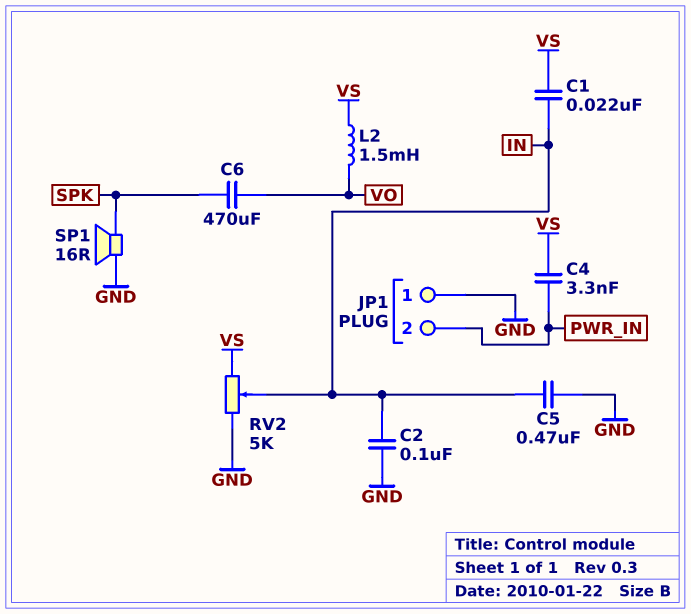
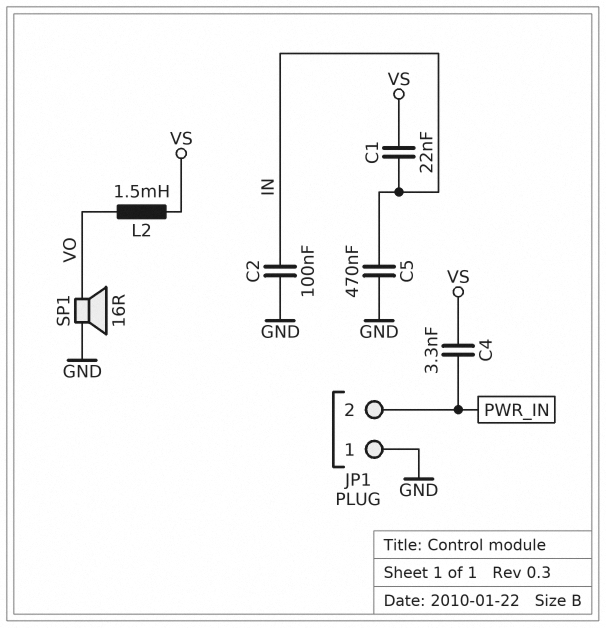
C6: 470uF (SPK, VO) -> none
RV2: 5k (GND, VS, wiper IN) -> none
SP1: speaker 16R (GND, SPK) -> speaker 16R (GND, VO)

